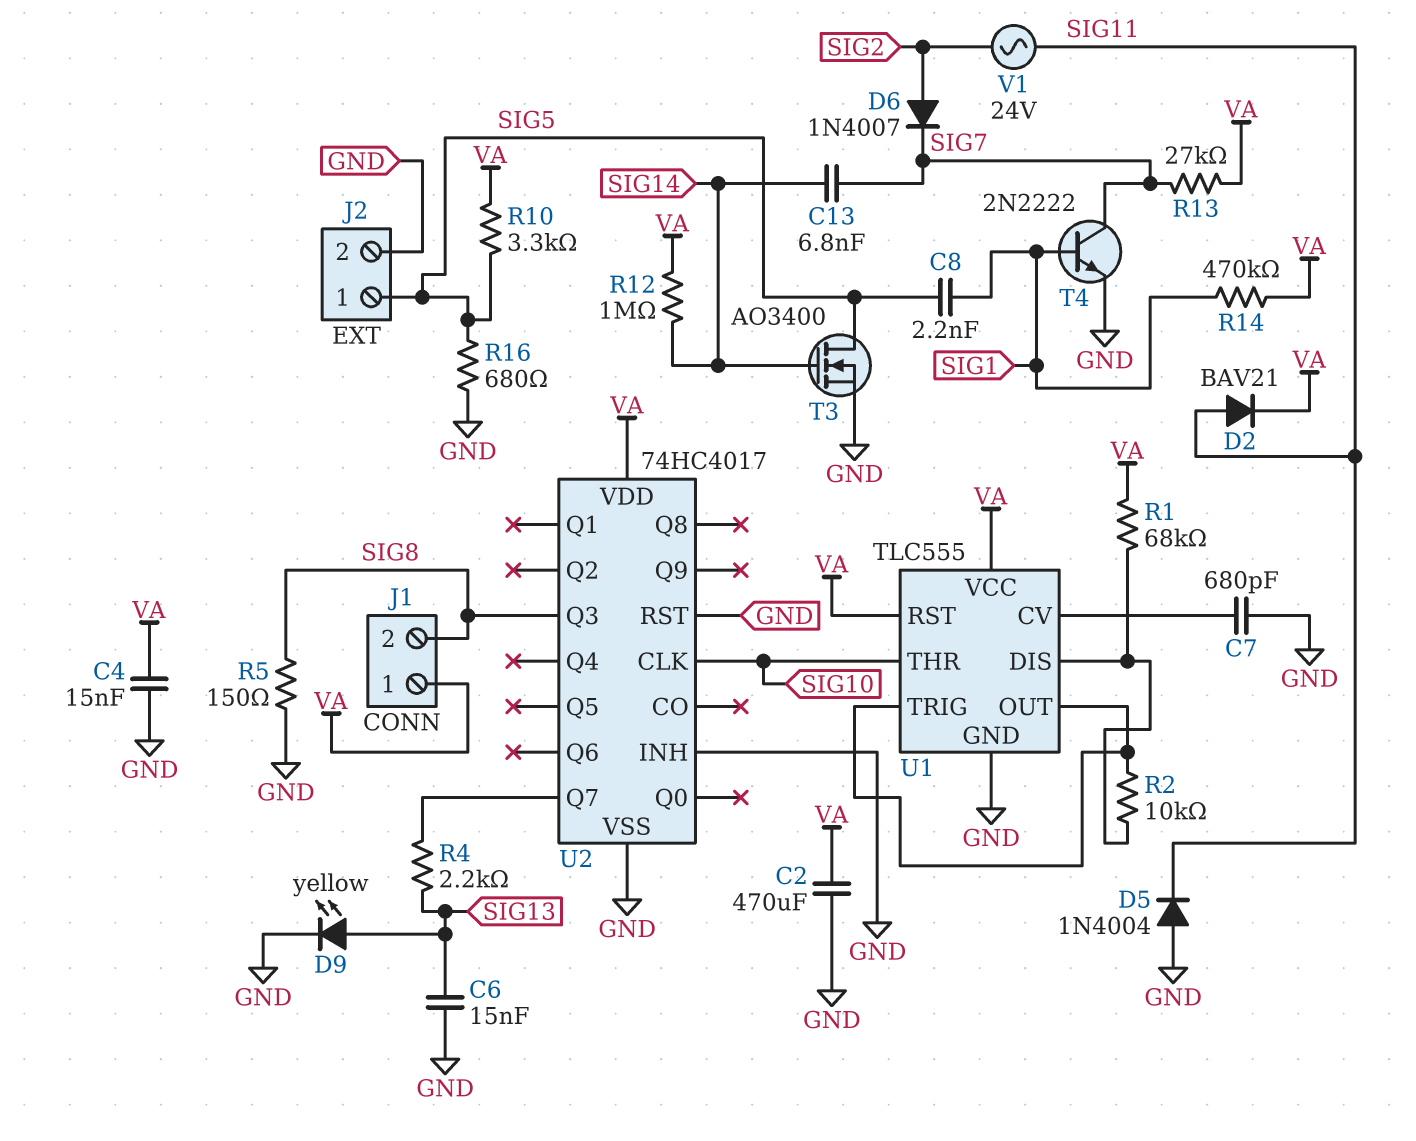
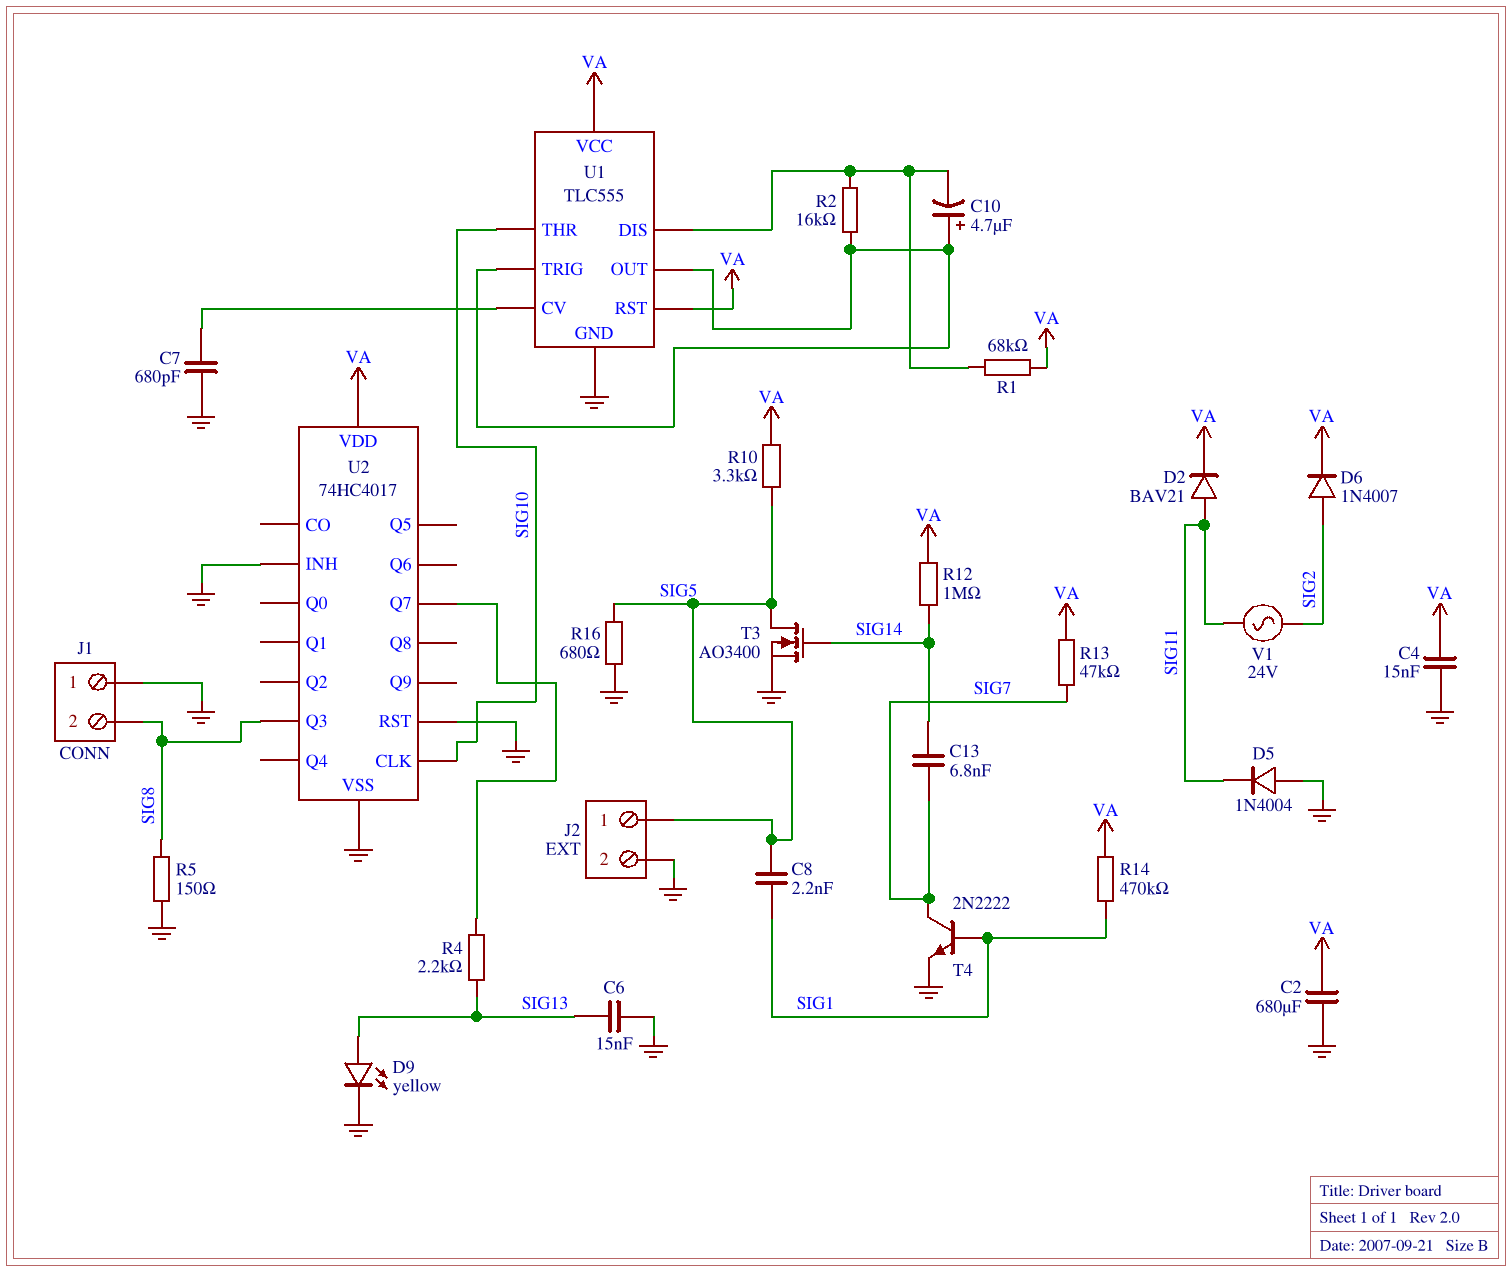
C2: 470uF (GND, VA) -> 680uF (GND, VA)
C10: none -> 4.7uF (plus U1/OUT, minus U1/DIS)
D6: diode 1N4007 (A SIG2, K SIG7) -> diode 1N4007 (A SIG2, K VA)
J1 pin 1: VA -> GND
R2: 10k (U1/DIS, U1/OUT) -> 16k (U1/DIS, U1/OUT)
R13: 27k (SIG7, VA) -> 47k (SIG7, VA)

